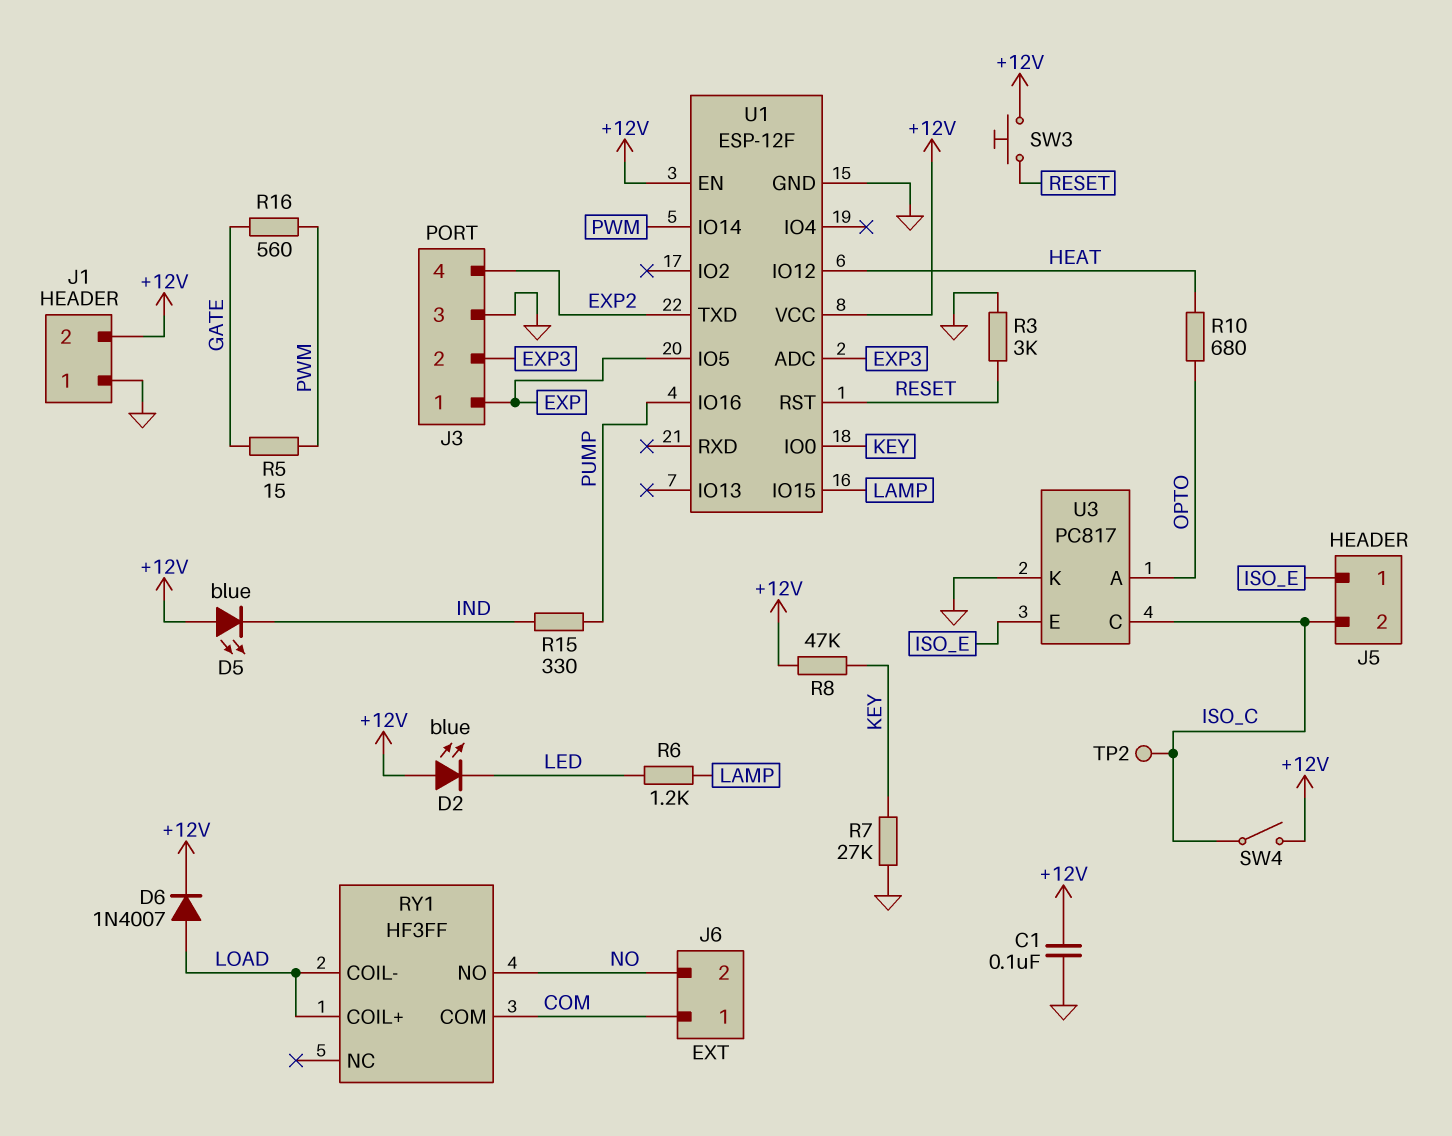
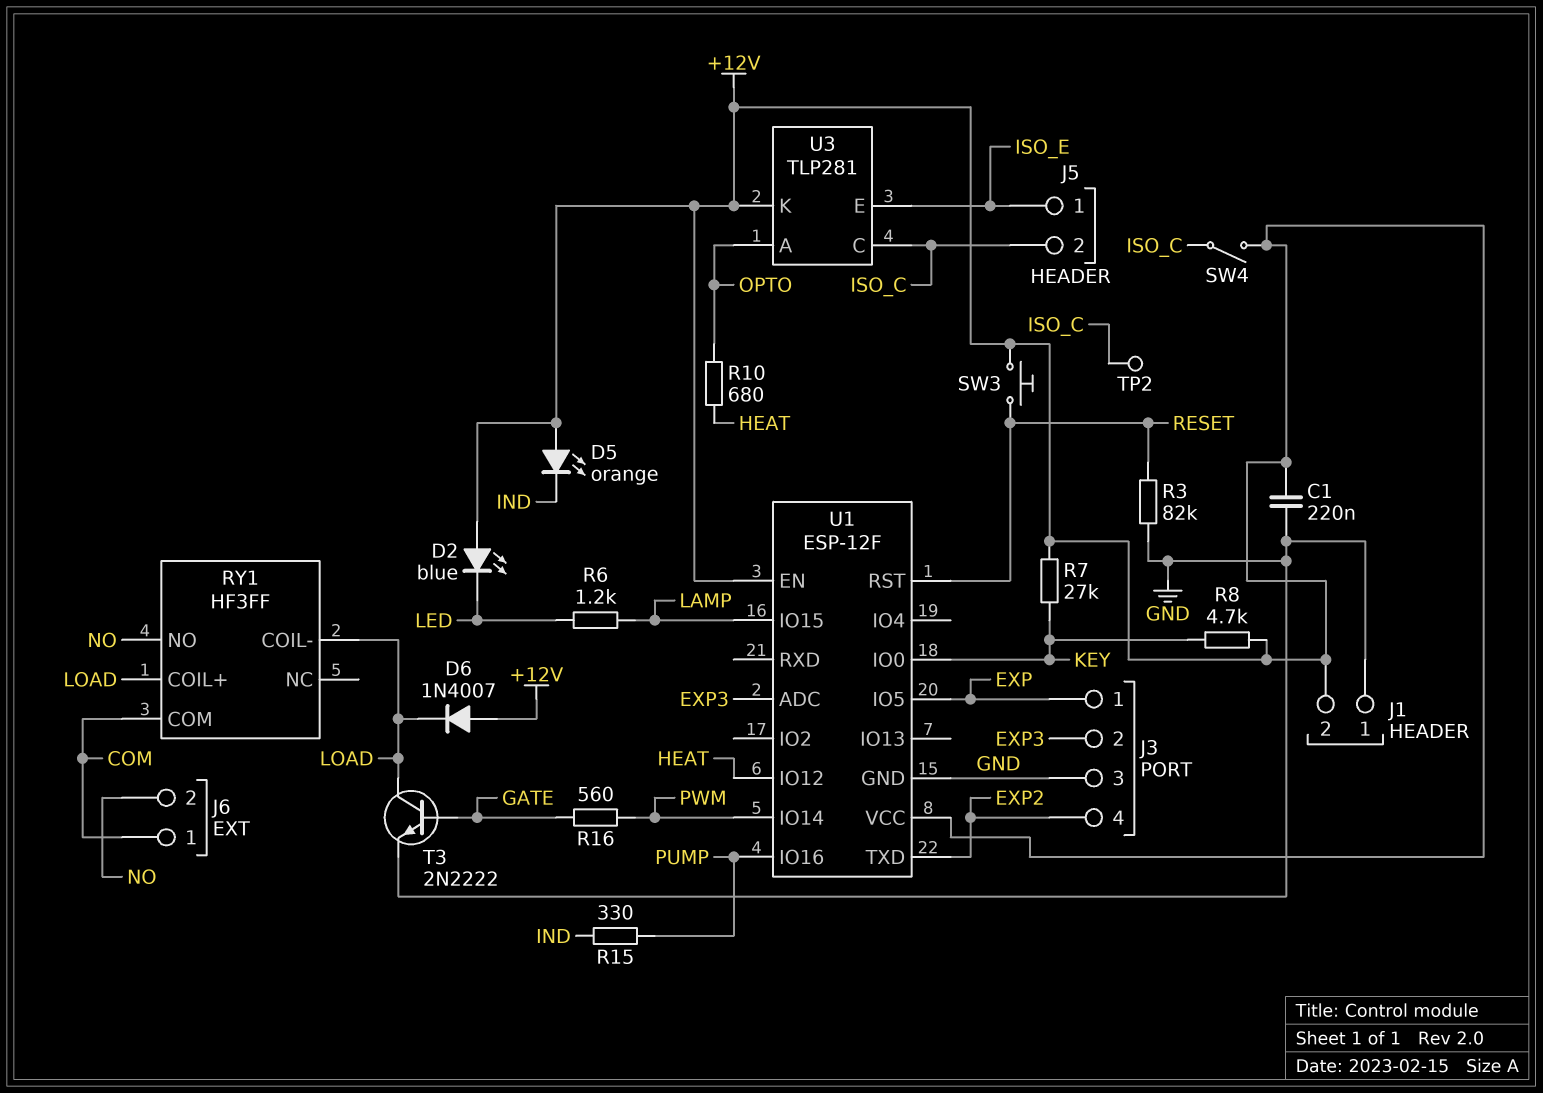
C1: 100nF (+12V, GND) -> 220nF (+12V, GND)
D5: LED blue (A +12V, K IND) -> LED orange (A +12V, K IND)
D6: diode 1N4007 (A LOAD, K +12V) -> diode 1N4007 (A +12V, K LOAD)
R3: 3k (GND, RESET) -> 82k (GND, RESET)
R5: 15 (GATE, PWM) -> none
R7: 27k (GND, KEY) -> 27k (+12V, KEY)
R8: 47k (+12V, KEY) -> 4.7k (+12V, KEY)
T3: none -> NPN 2N2222 (B GATE, C LOAD, E GND)
U3: PC817 -> TLP281
U3 pin K: GND -> +12V

